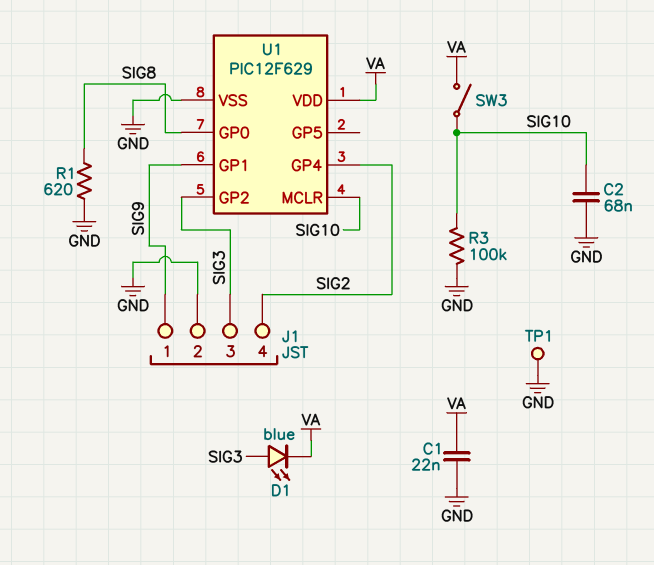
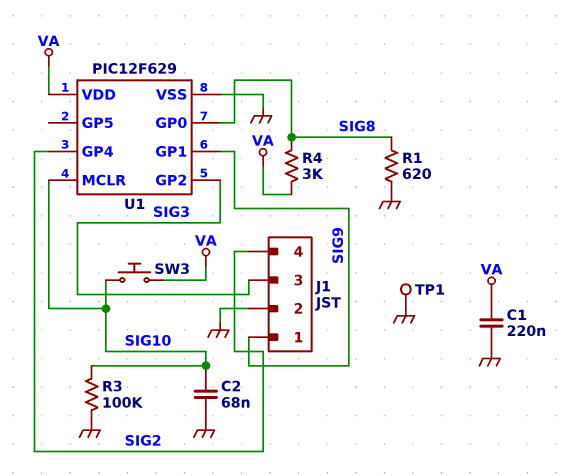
C1: 22nF (GND, VA) -> 220nF (GND, VA)
D1: LED blue (A SIG3, K VA) -> none
R4: none -> 3k (SIG8, VA)
SW3: switch (SIG10, VA) -> button (SIG10, VA)

